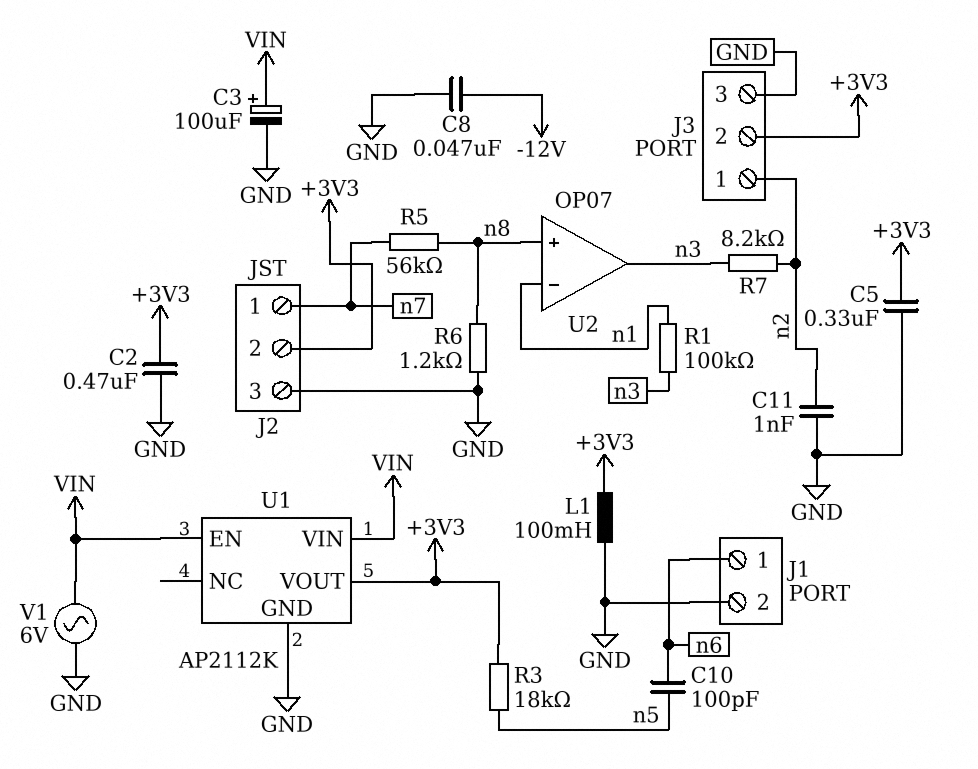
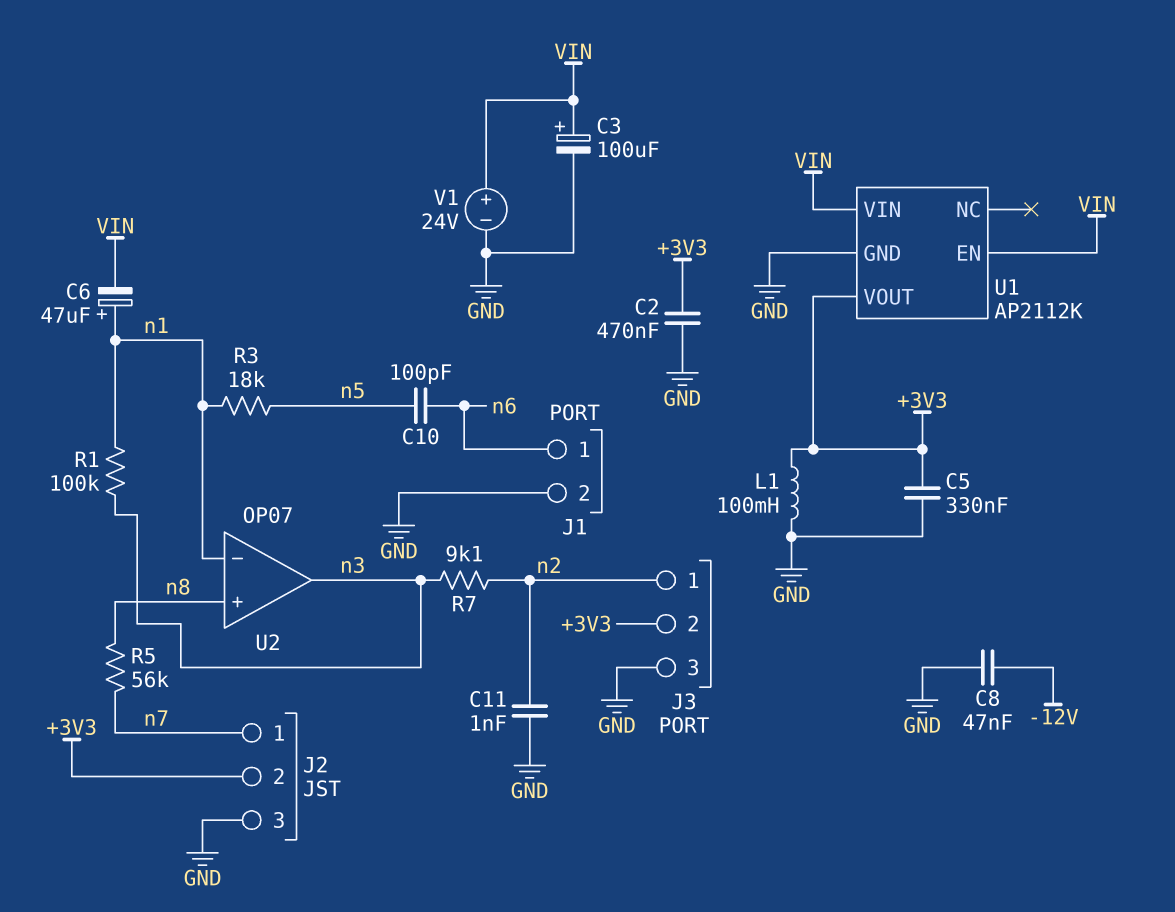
C6: none -> 47uF (plus n1, minus VIN)
R3: 18k (+3V3, n5) -> 18k (n1, n5)
R6: 1.2k (GND, n8) -> none
R7: 8.2k (n2, n3) -> 9.1k (n2, n3)
V1: AC 6V (GND, VIN) -> 24V (plus VIN, minus GND)

